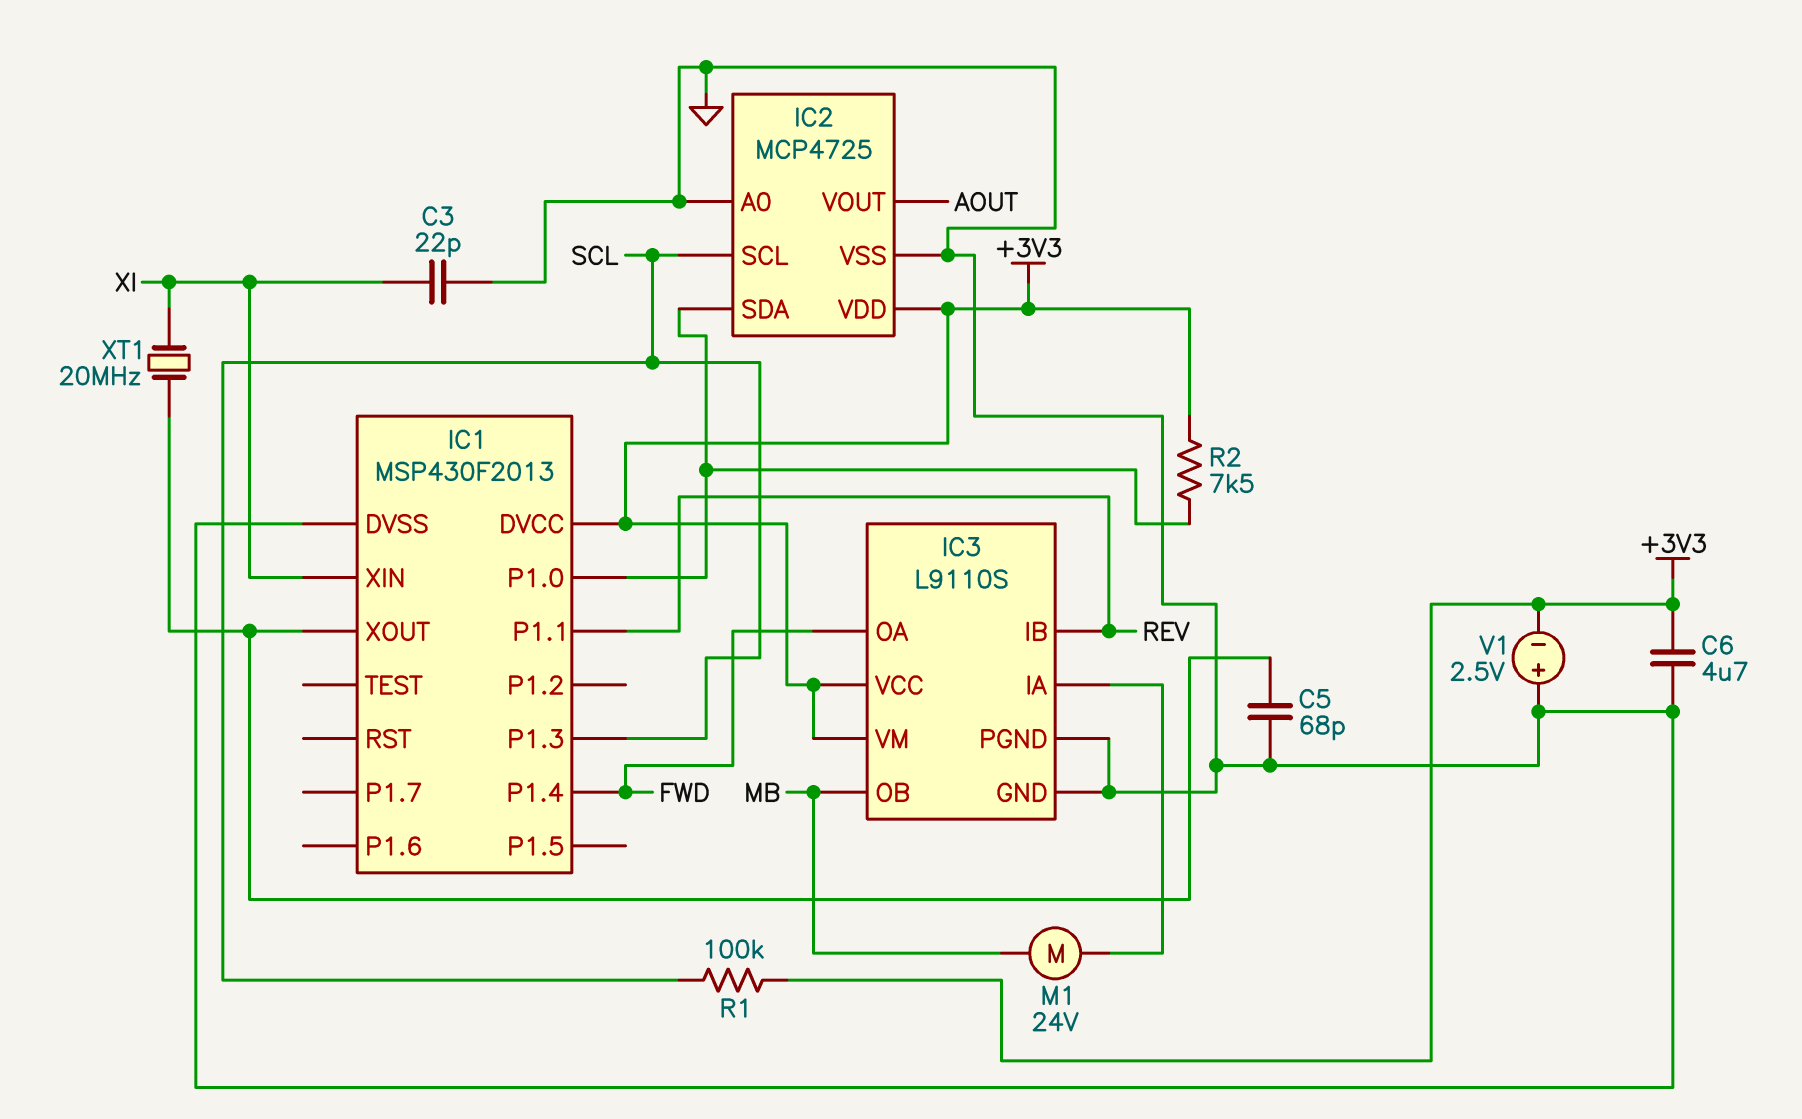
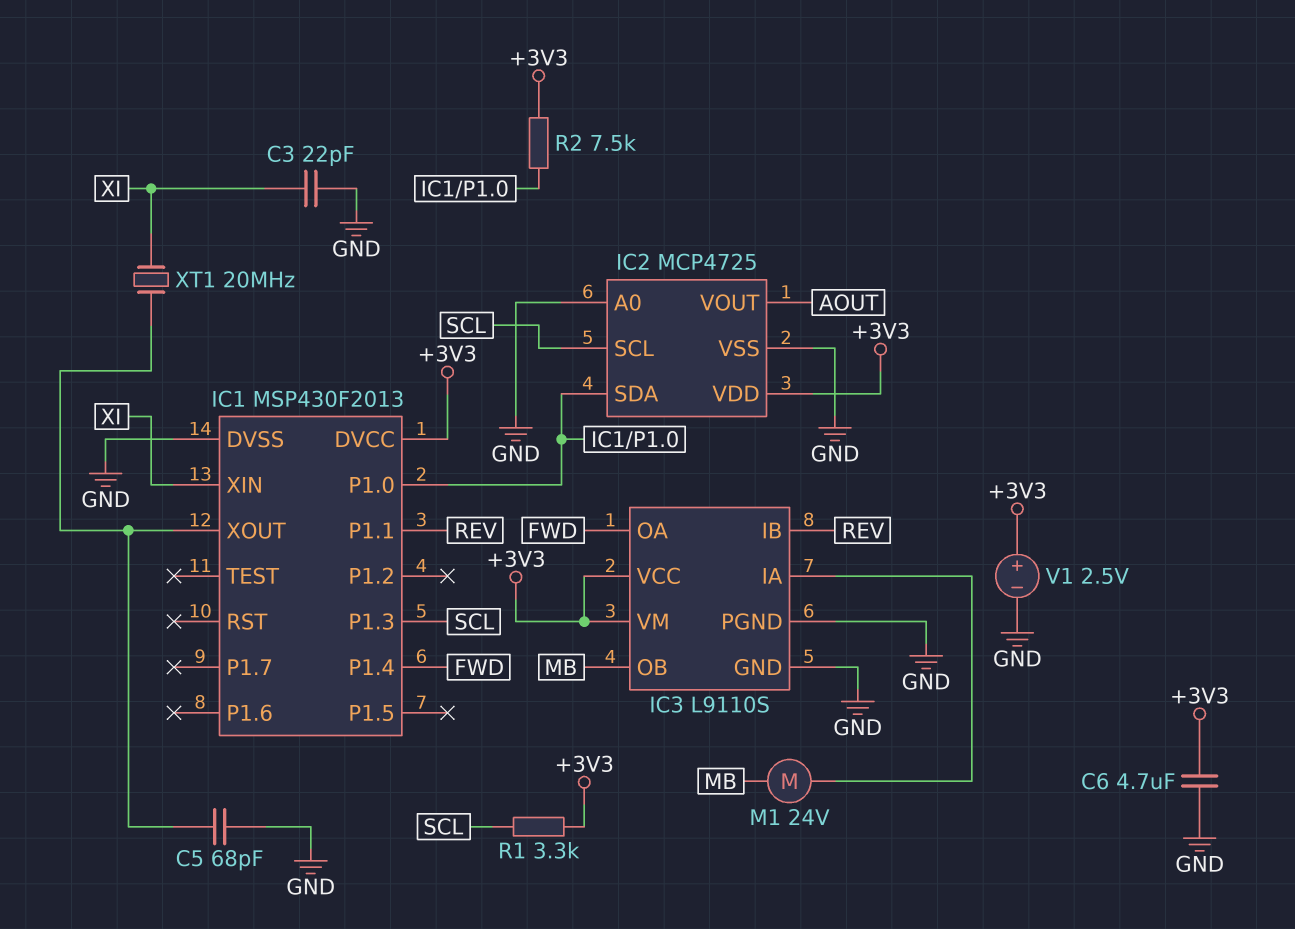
R1: 100k (+3V3, SCL) -> 3.3k (+3V3, SCL)
V1: 2.5V (plus GND, minus +3V3) -> 2.5V (plus +3V3, minus GND)

